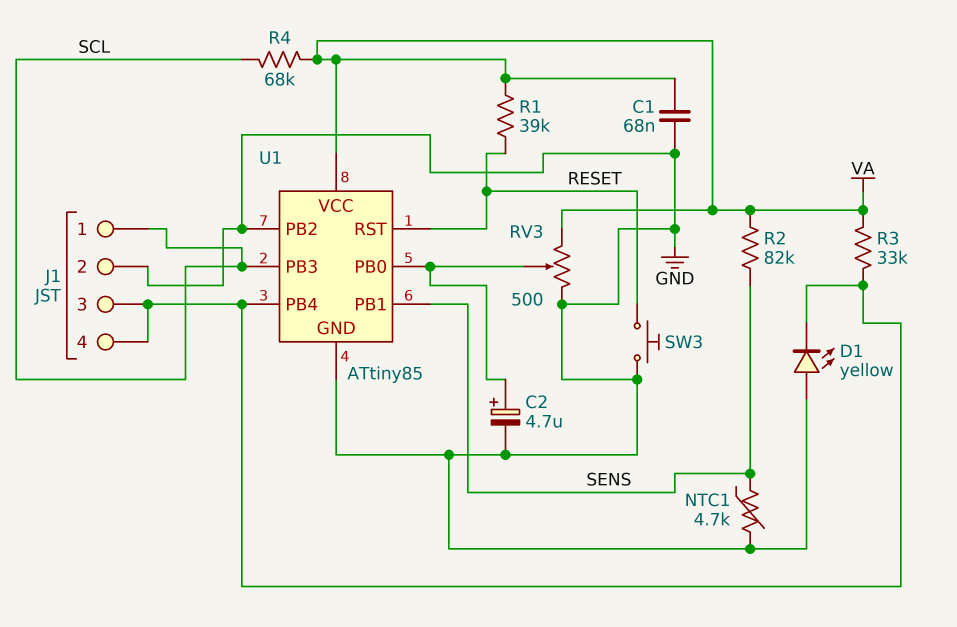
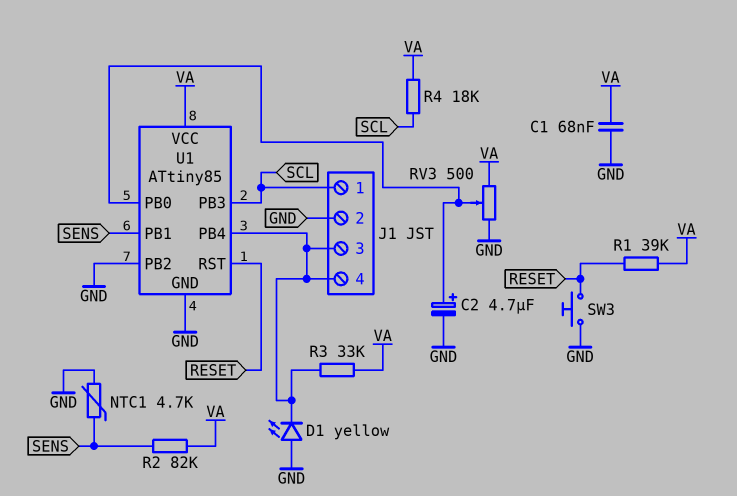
R4: 68k (SCL, VA) -> 18k (SCL, VA)

